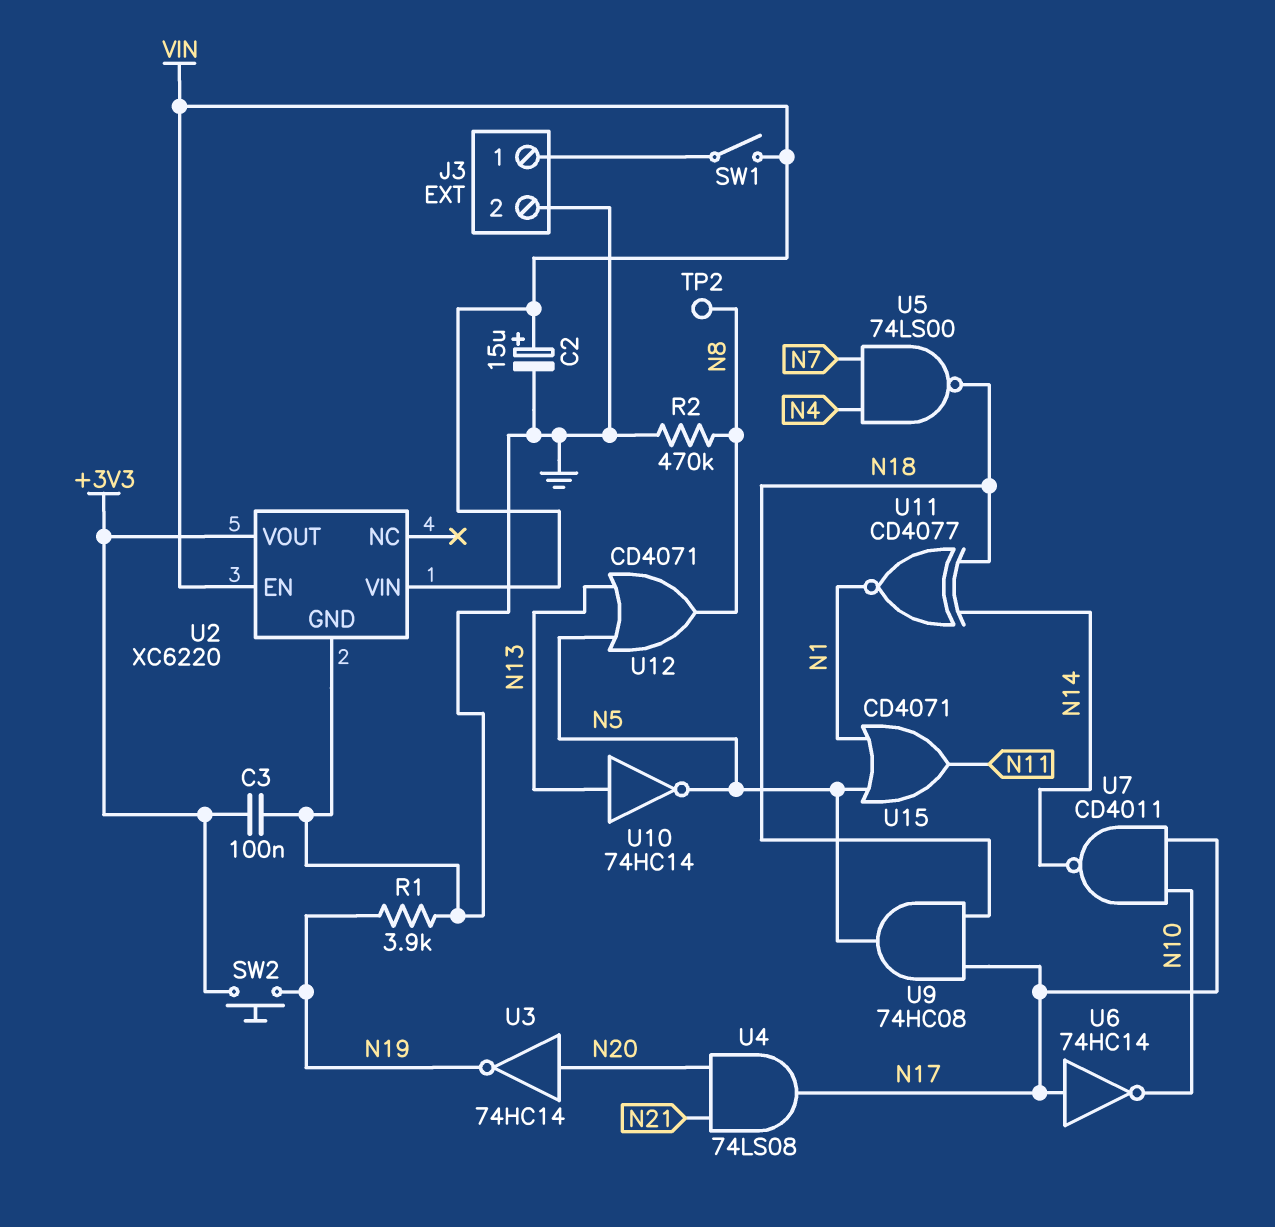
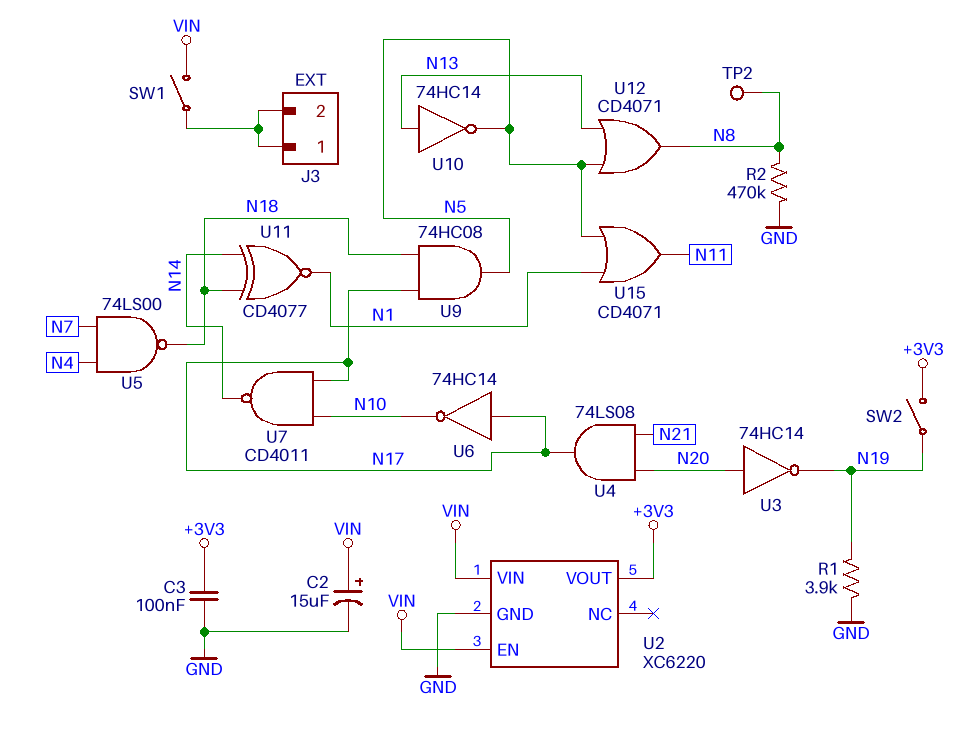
J3 pin 2: GND -> J3/1
SW2: button (+3V3, N19) -> switch (+3V3, N19)

